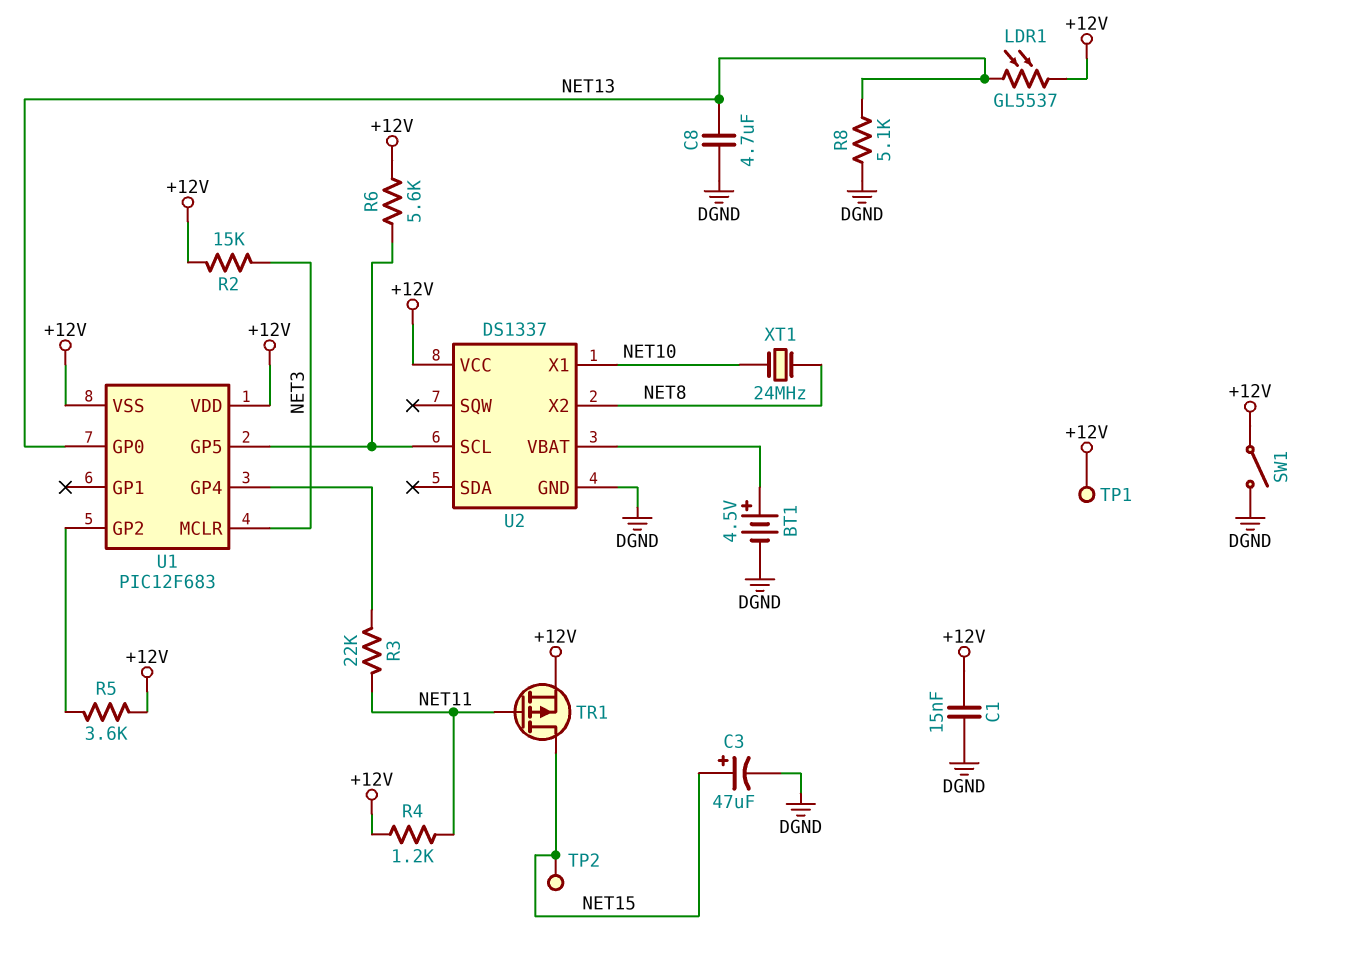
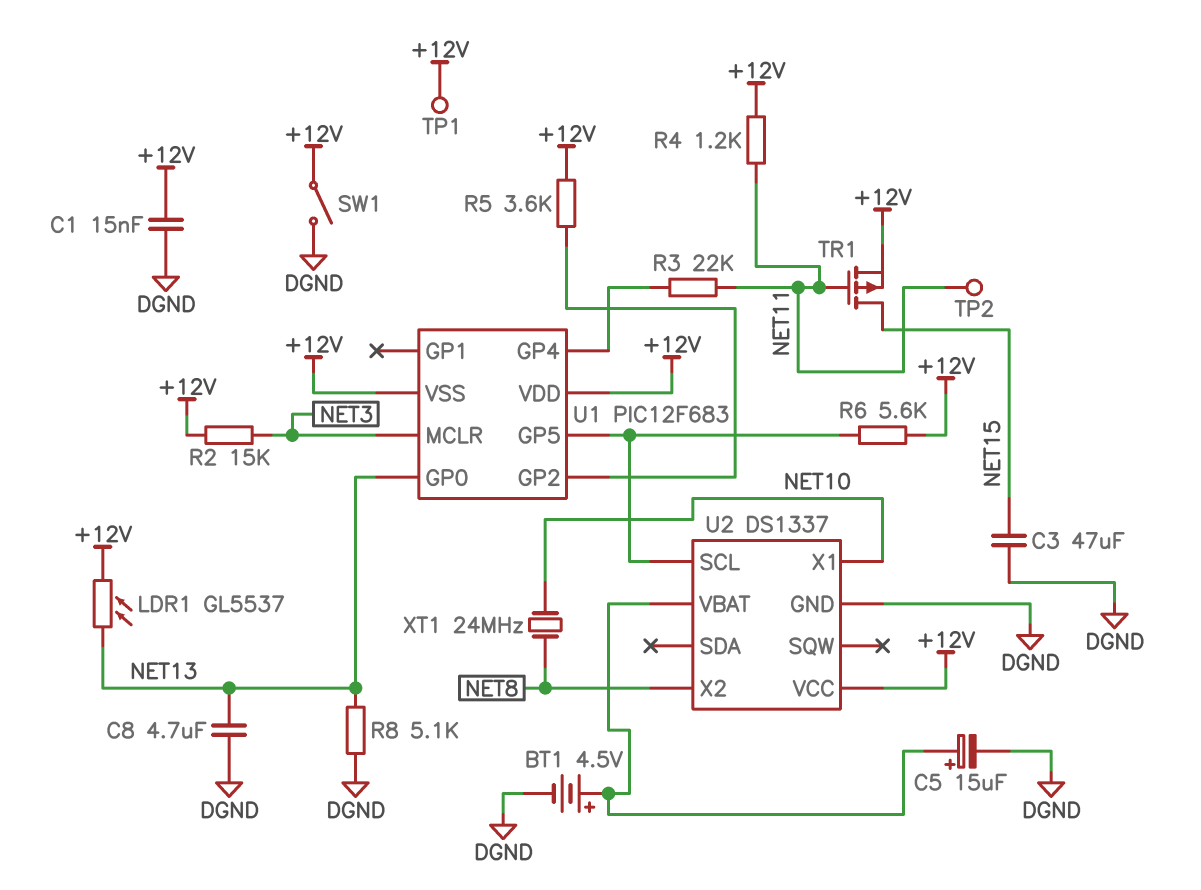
C3: 47uF (plus NET15, minus DGND) -> 47uF (DGND, NET15)
C5: none -> 15uF (plus U2/VBAT, minus DGND)
TP2: test point (NET15) -> test point (NET11)

